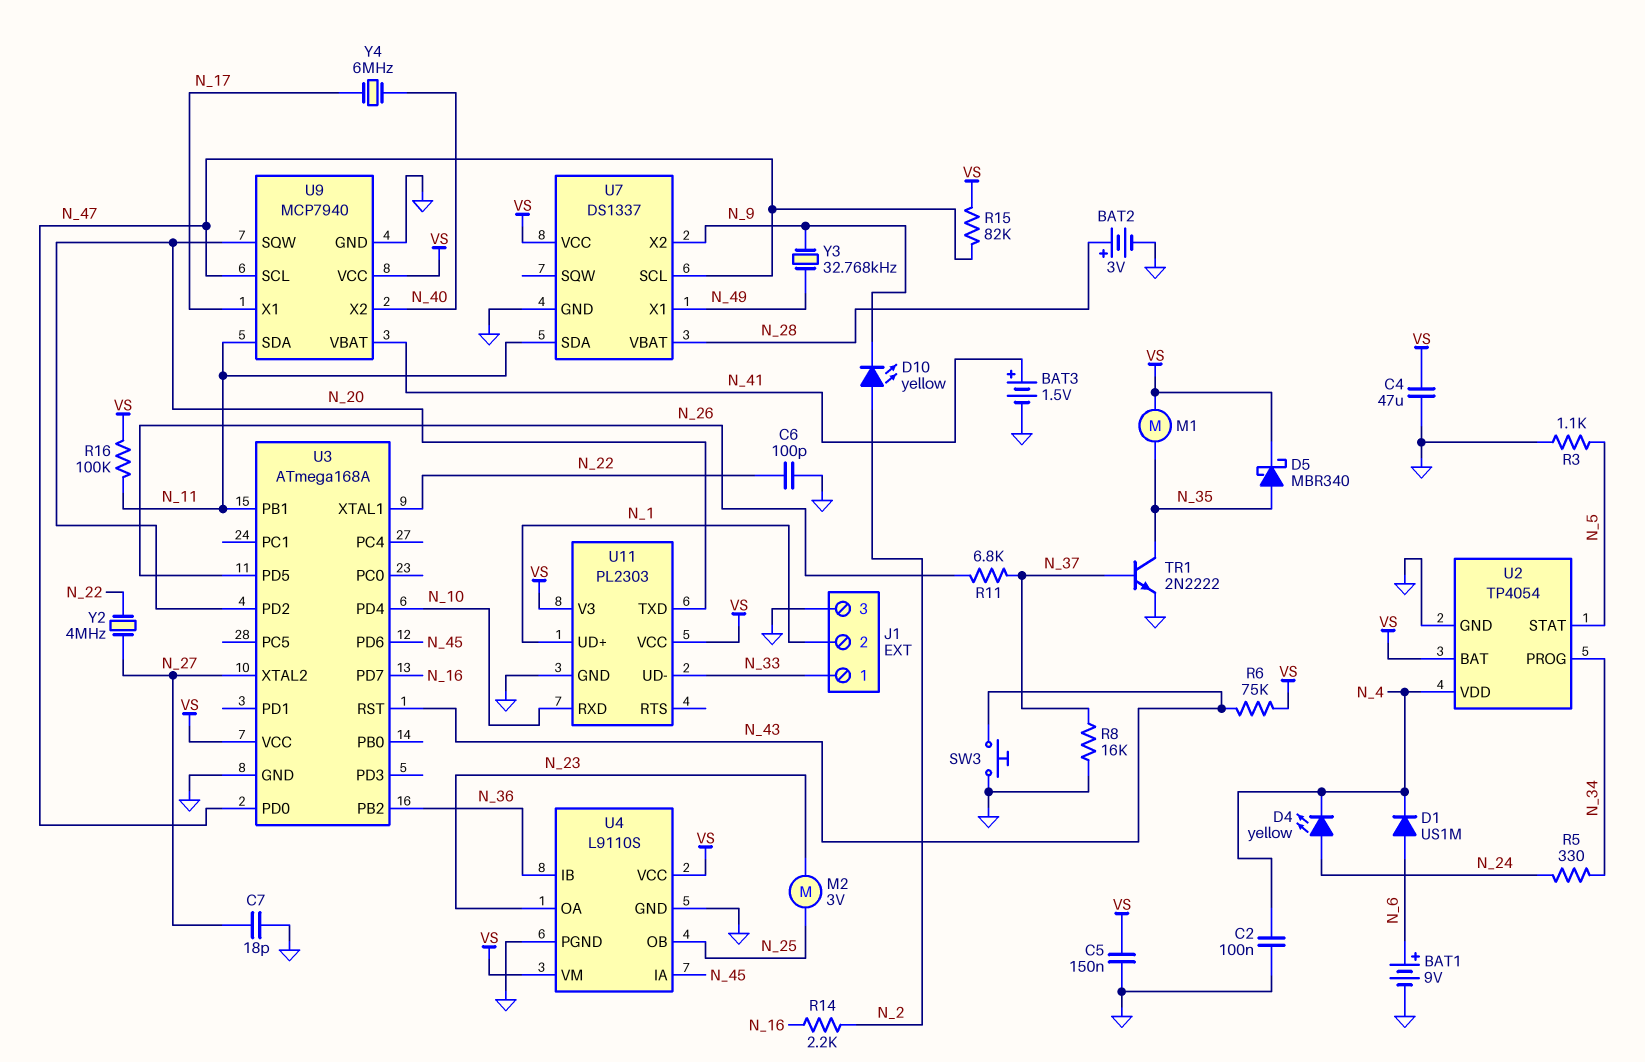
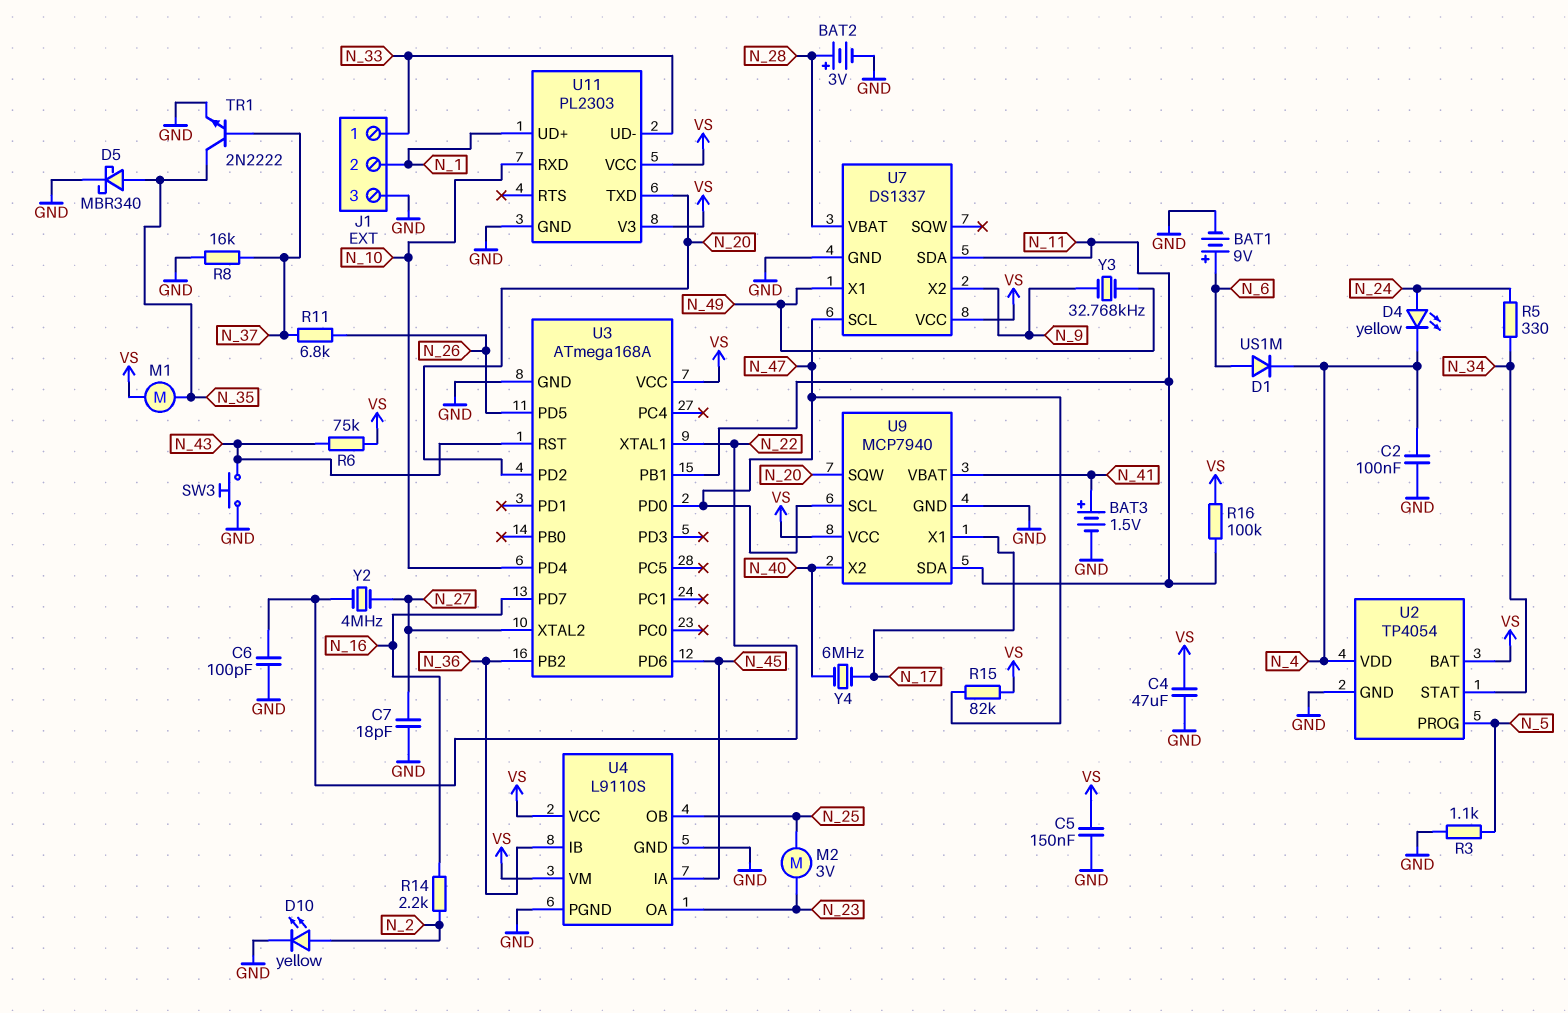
D5: schottky MBR340 (A N_35, K VS) -> schottky MBR340 (A N_35, K GND)
D10: LED yellow (A N_2, K N_9) -> LED yellow (A N_2, K GND)
U2 pin PROG: N_34 -> N_5
U2 pin STAT: N_5 -> N_34

